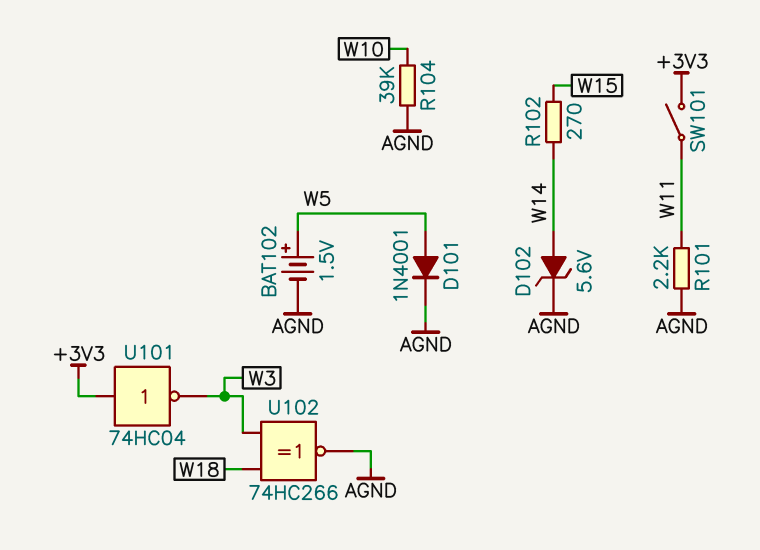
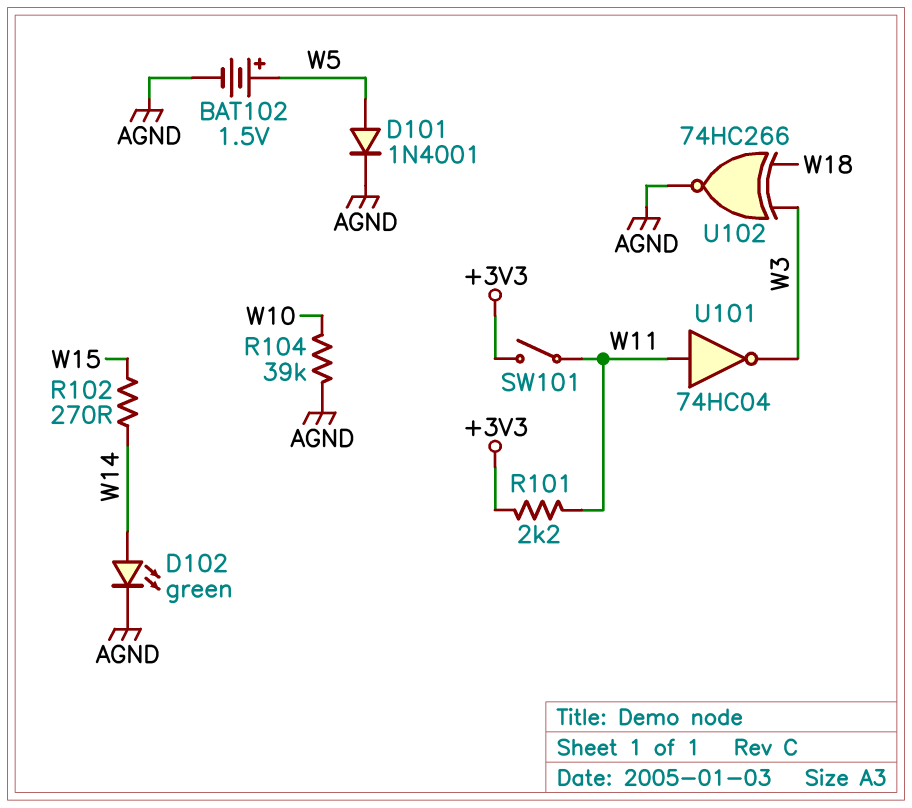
D102: zener 5.6V (A W14, K AGND) -> LED green (A W14, K AGND)
R101: 2.2k (AGND, W11) -> 2.2k (+3V3, W11)
U101: NOT 74HC04 (in +3V3, out W3) -> NOT 74HC04 (in W11, out W3)

